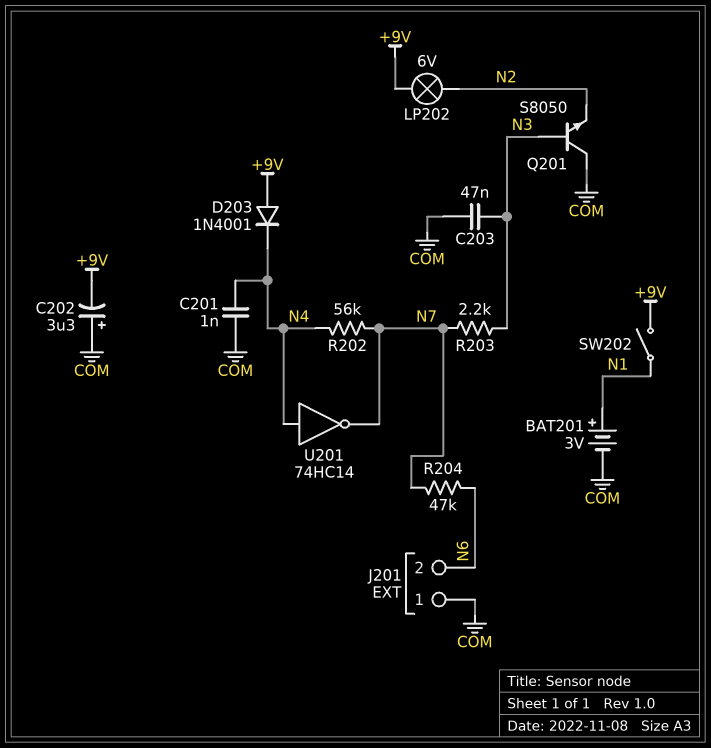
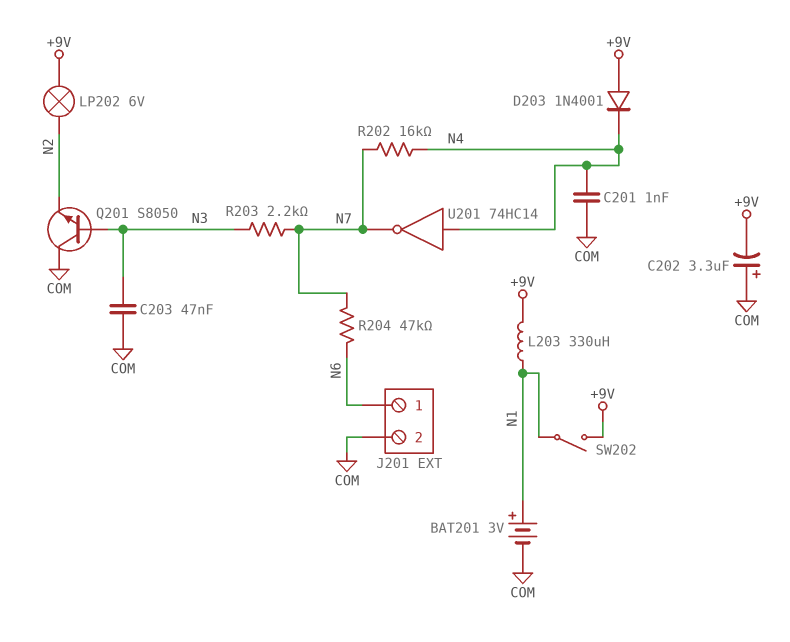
J201 pin 1: COM -> N6
J201 pin 2: N6 -> COM
L203: none -> 330uH (+9V, N1)
R202: 56k (N4, N7) -> 16k (N4, N7)

